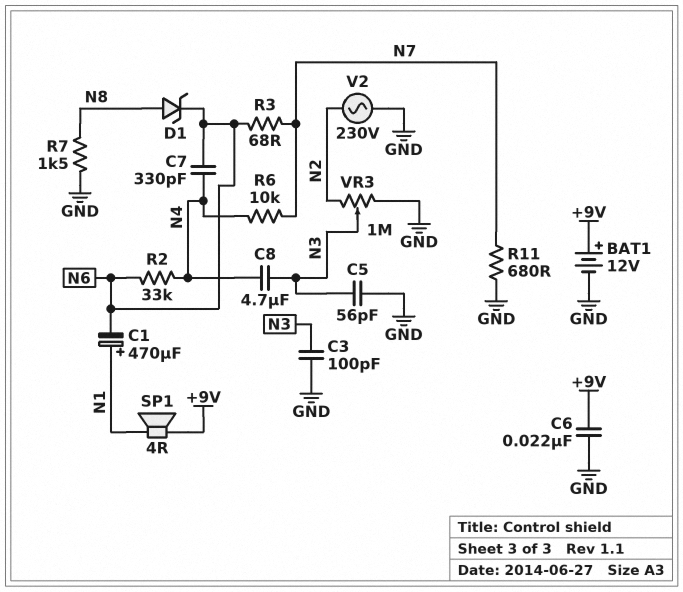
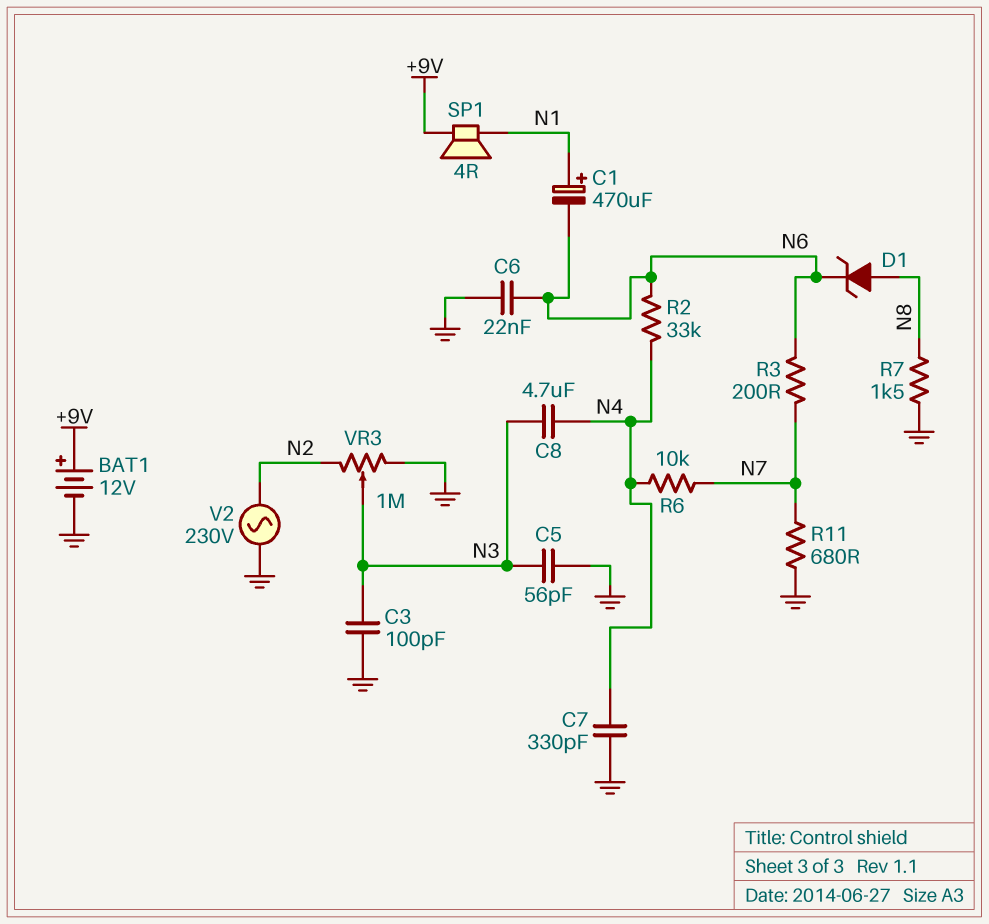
C6: 22nF (+9V, GND) -> 22nF (GND, N6)
C7: 330pF (N4, N6) -> 330pF (GND, N4)
R3: 68 (N6, N7) -> 200 (N6, N7)

